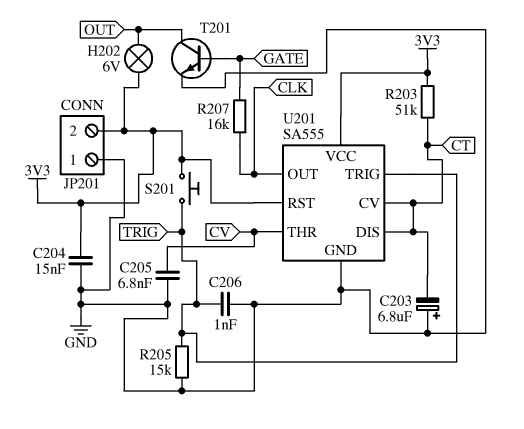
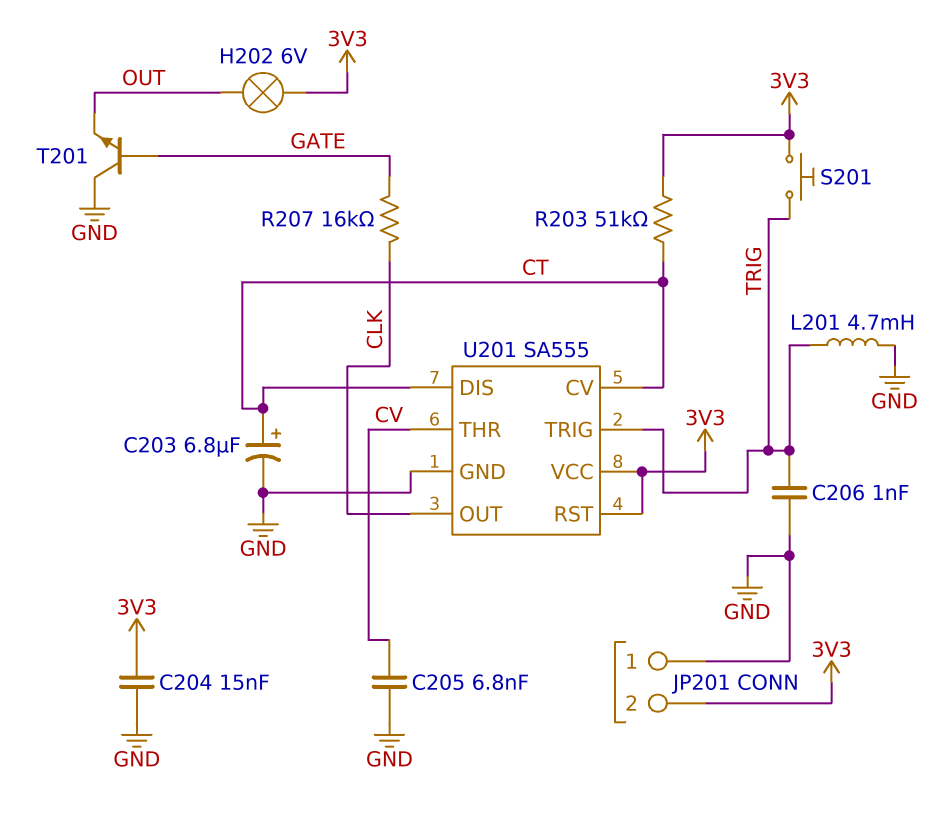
C203: 6.8uF (plus GND, minus CT) -> 6.8uF (plus CT, minus GND)
L201: none -> 4.7mH (GND, TRIG)
R205: 15k (GND, TRIG) -> none
T201: NPN (B GATE, C OUT, E GND) -> NPN (B GATE, C GND, E OUT)

